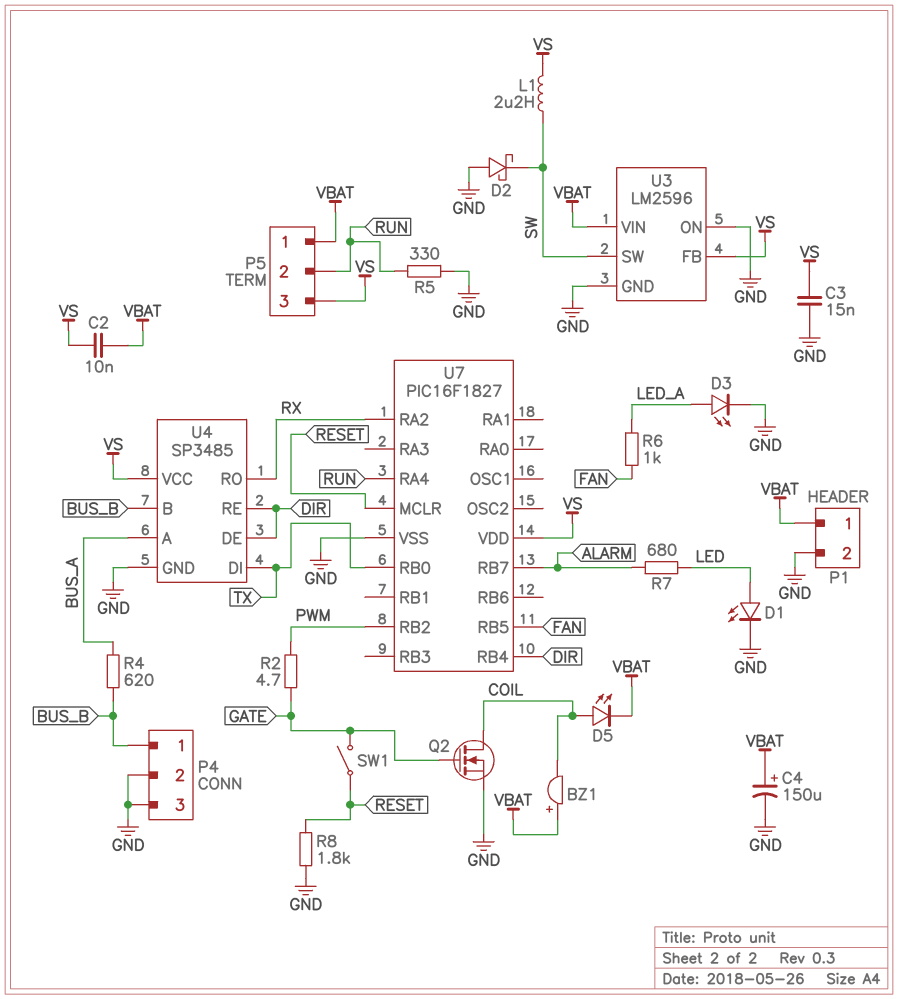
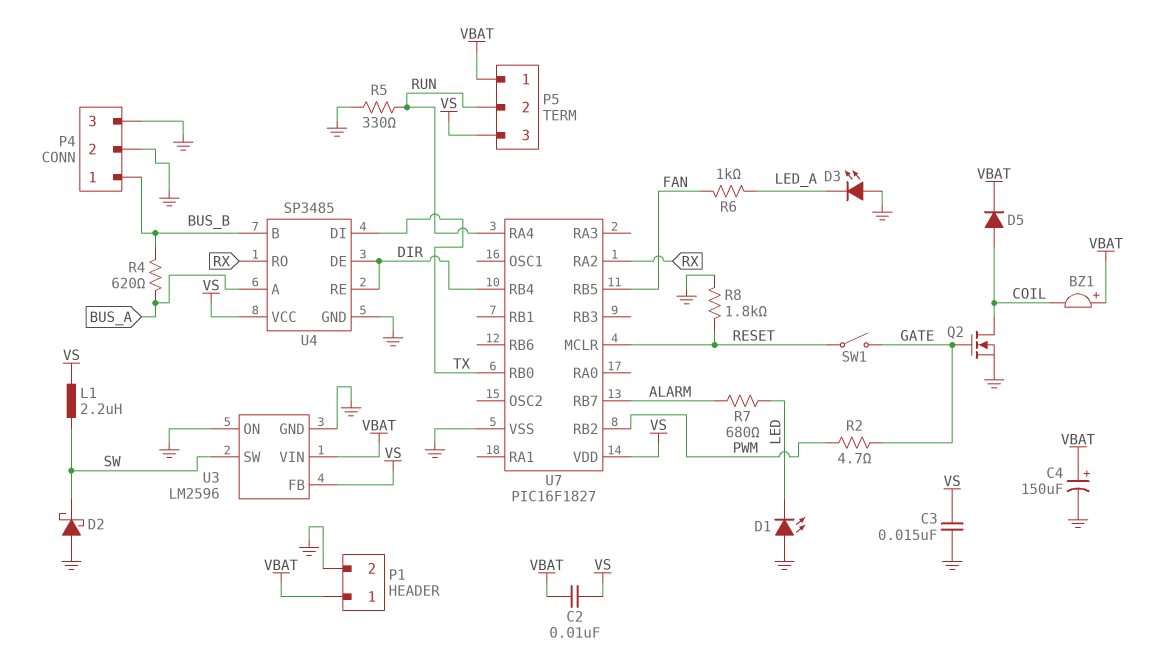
D1: LED (A LED, K GND) -> LED (A GND, K LED)
D3: LED (A LED_A, K GND) -> LED (A GND, K LED_A)
D5: LED (A COIL, K VBAT) -> diode (A COIL, K VBAT)

